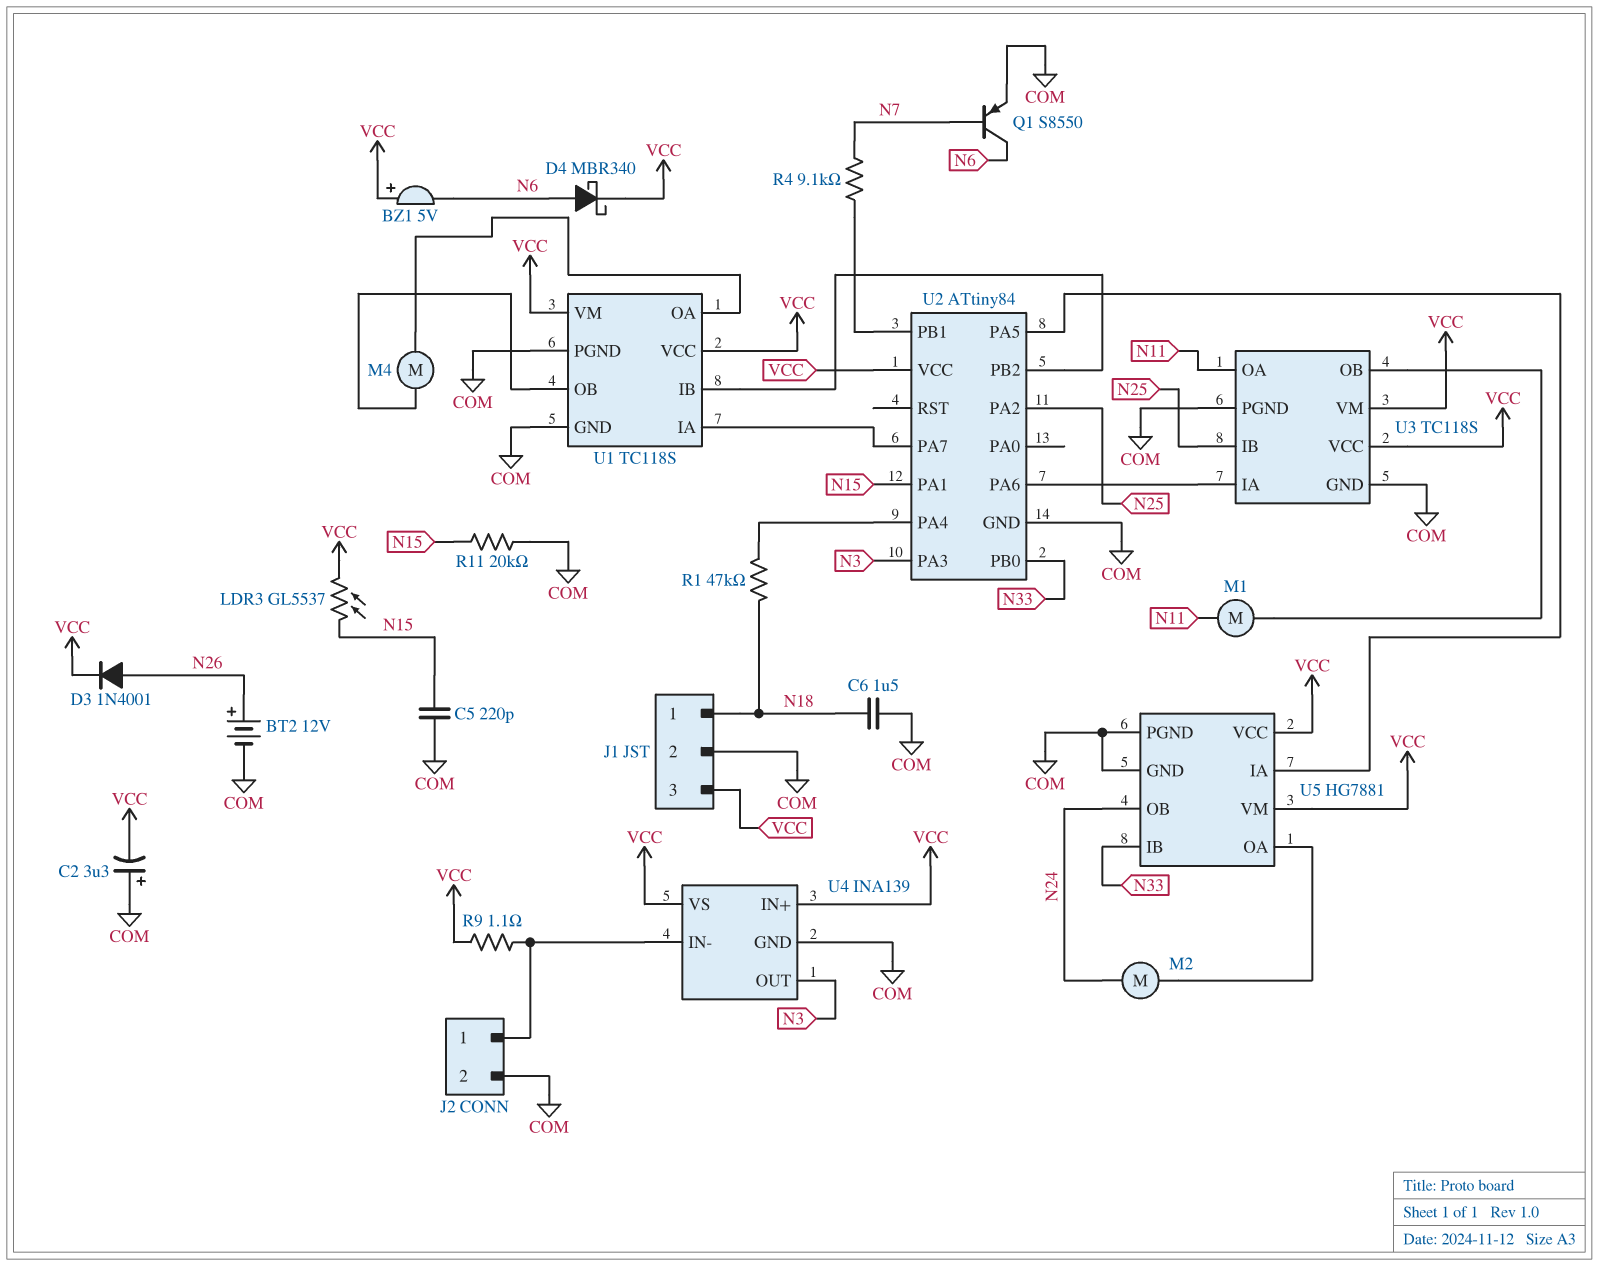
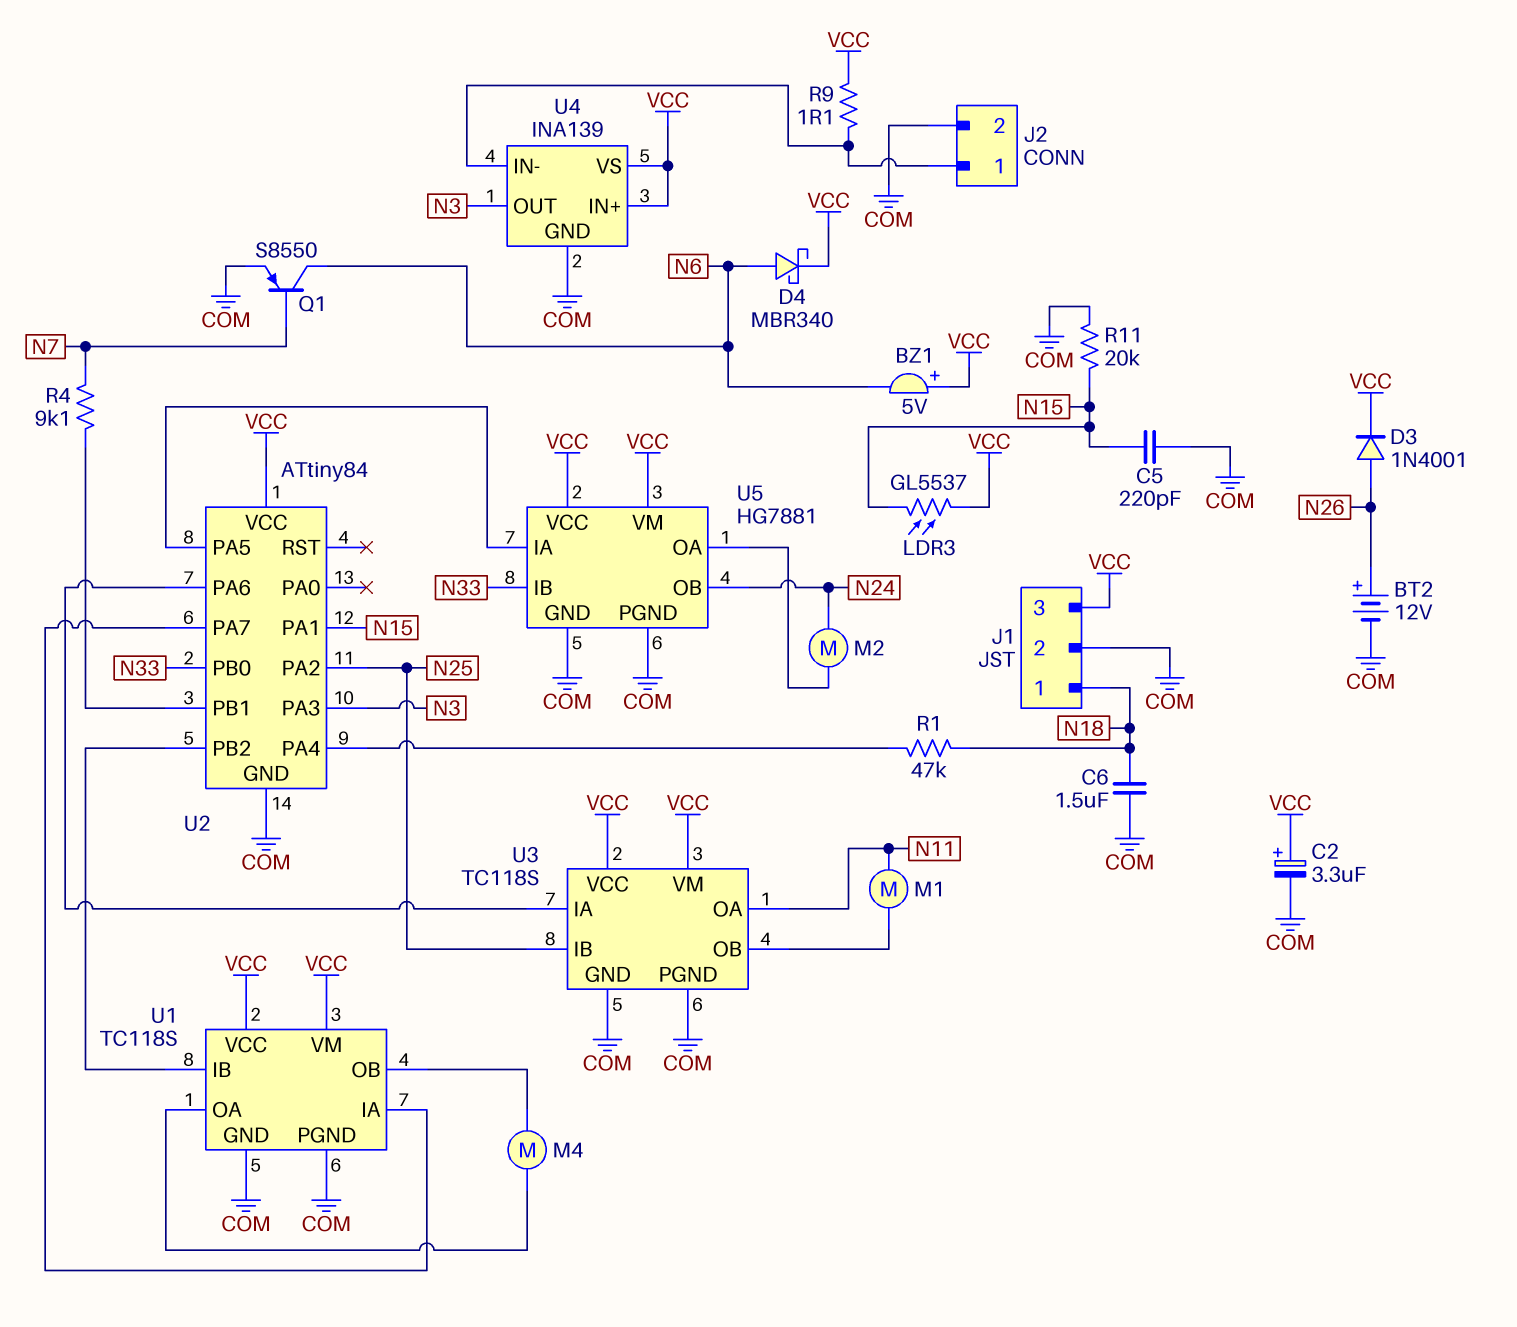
C2: 3.3uF (plus COM, minus VCC) -> 3.3uF (plus VCC, minus COM)

